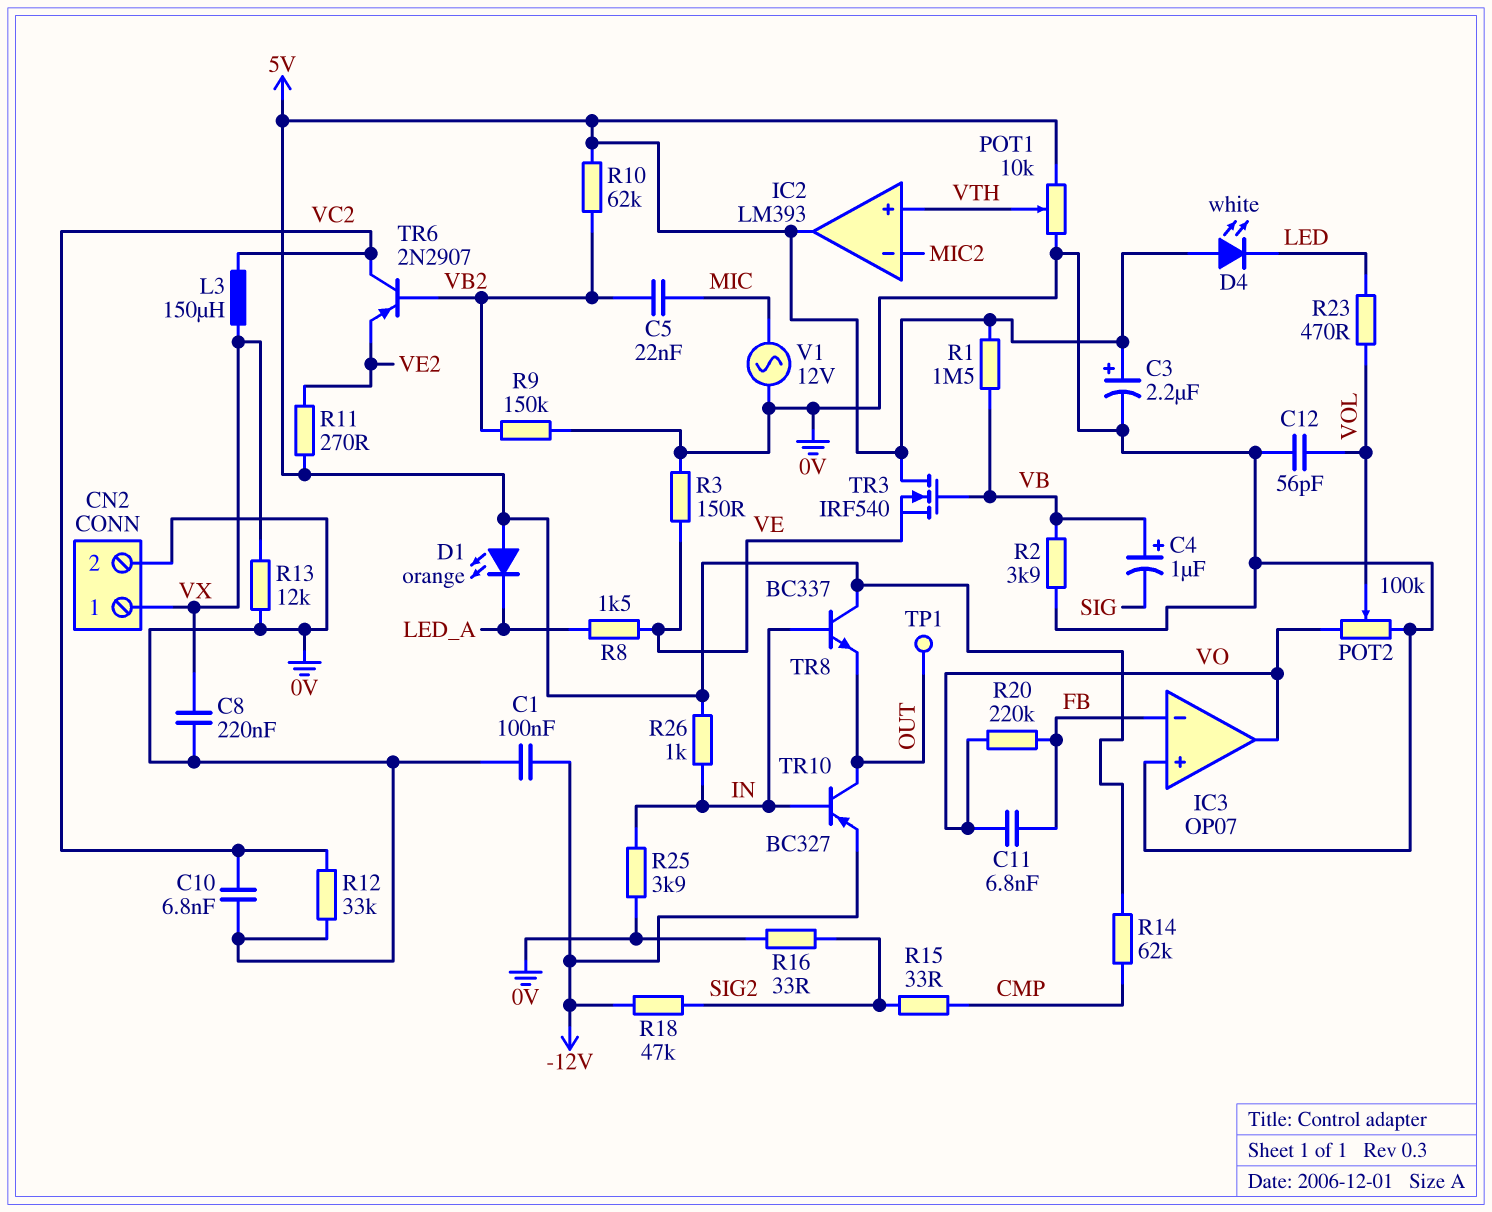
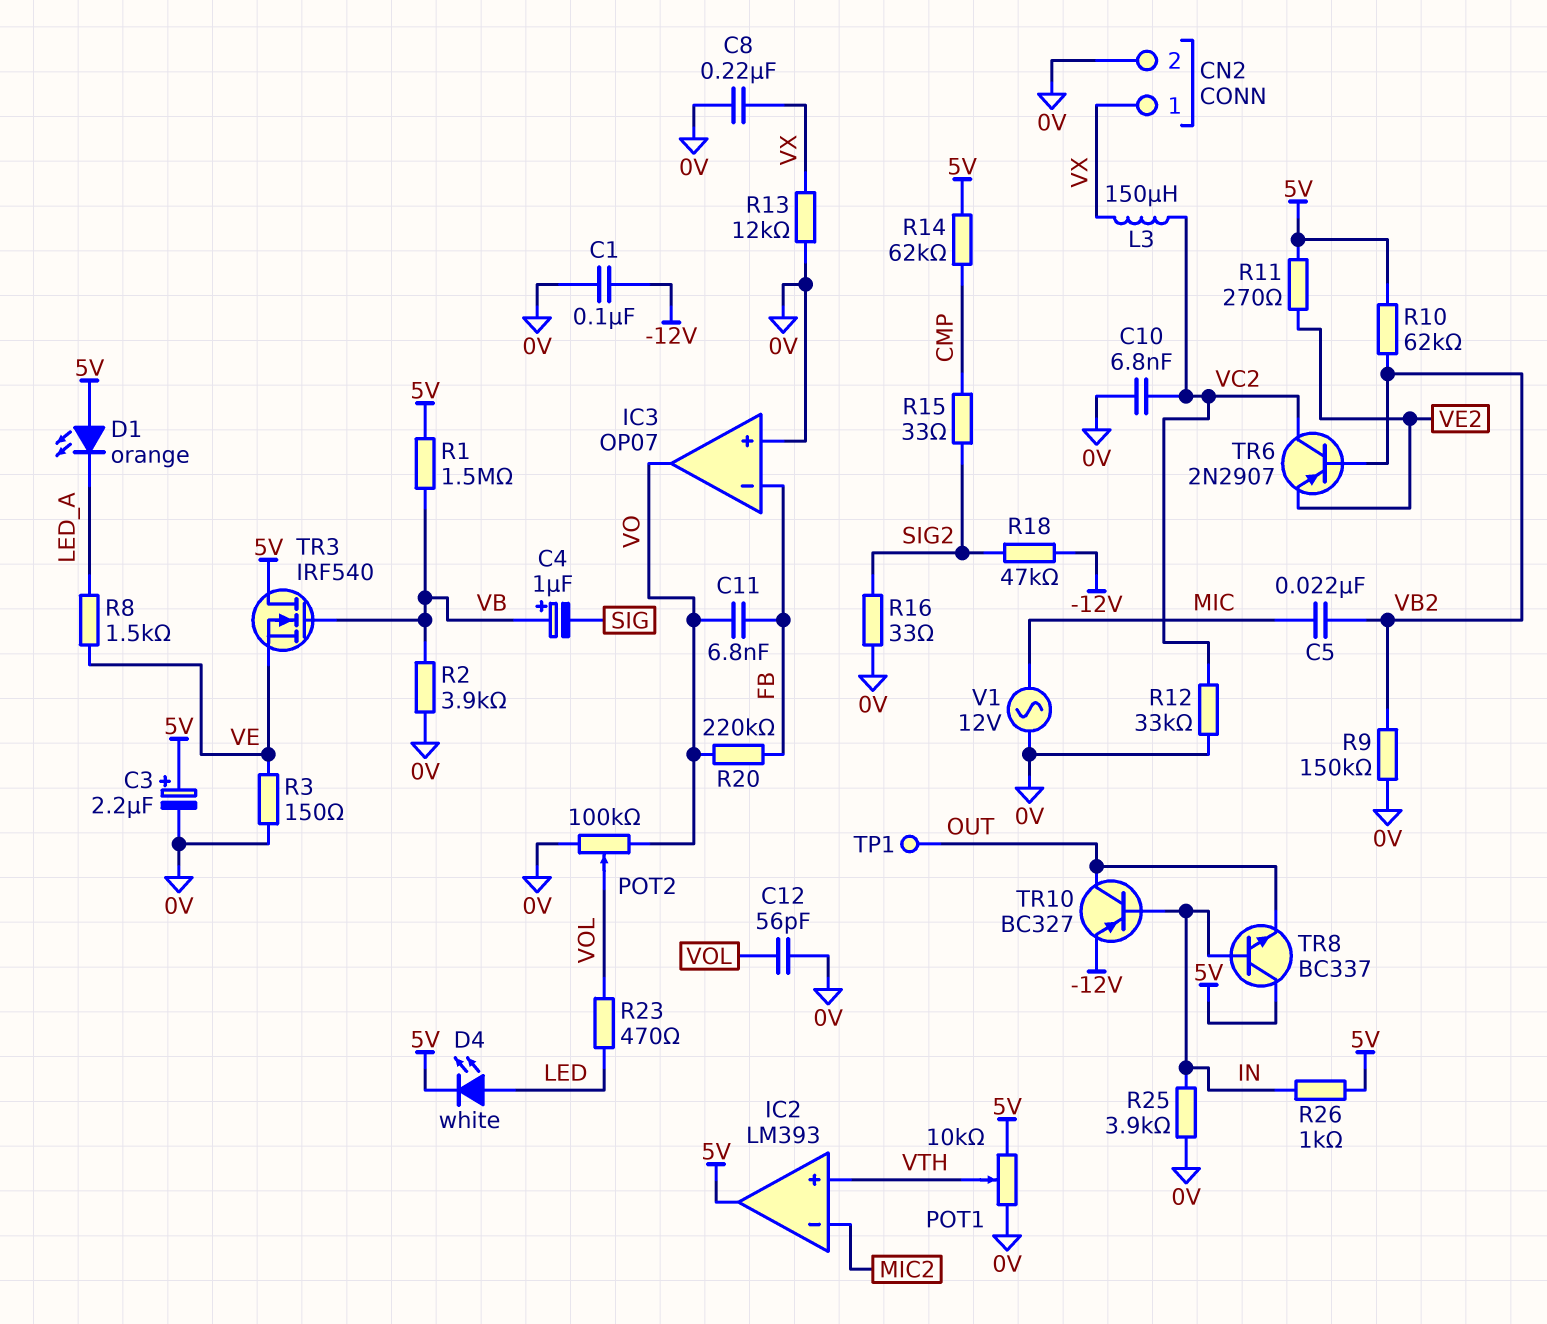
D4: LED white (A 5V, K LED) -> LED white (A LED, K 5V)

